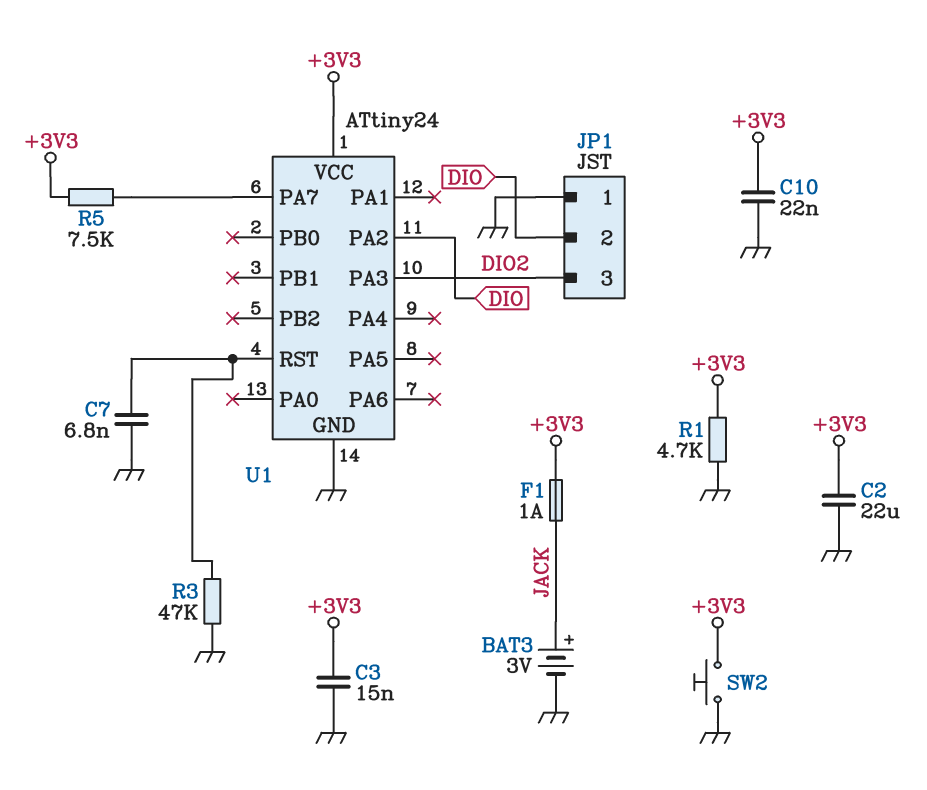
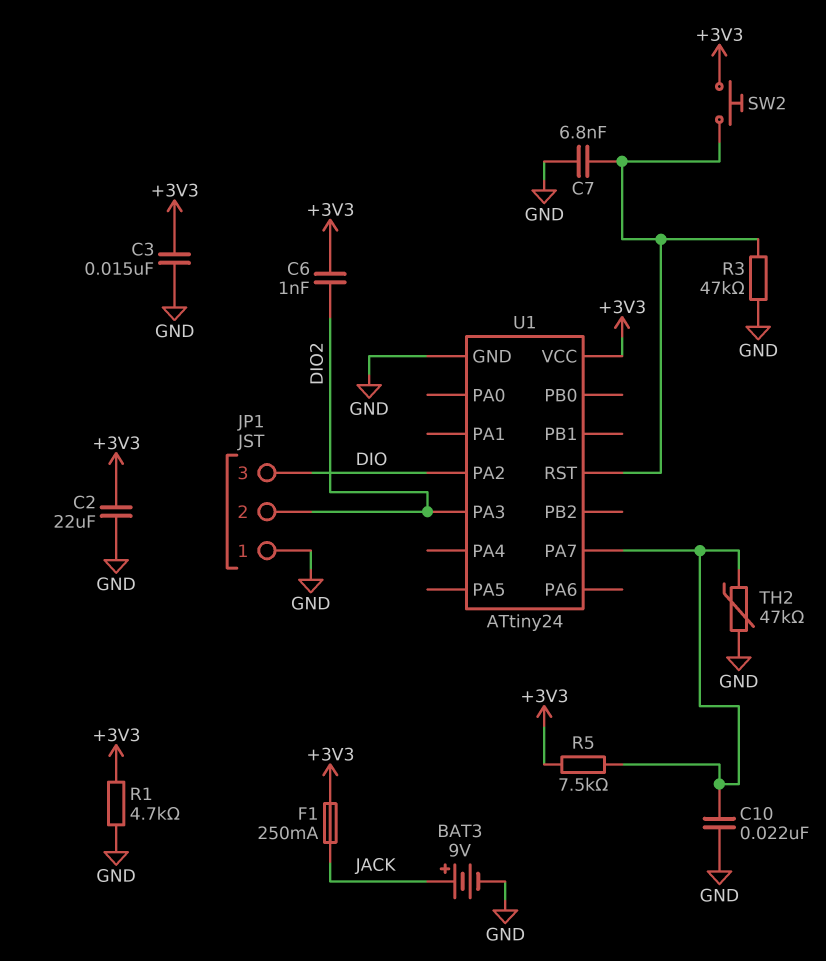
BAT3: 3V (plus JACK, minus GND) -> 9V (plus JACK, minus GND)
C6: none -> 1nF (+3V3, DIO2)
C10: 22nF (+3V3, GND) -> 22nF (GND, U1/PA7)
F1: 1A (+3V3, JACK) -> 250mA (+3V3, JACK)
JP1 pin 2: DIO -> DIO2
JP1 pin 3: DIO2 -> DIO
SW2: button (+3V3, GND) -> button (+3V3, U1/RST)
TH2: none -> 47k (GND, U1/PA7)

